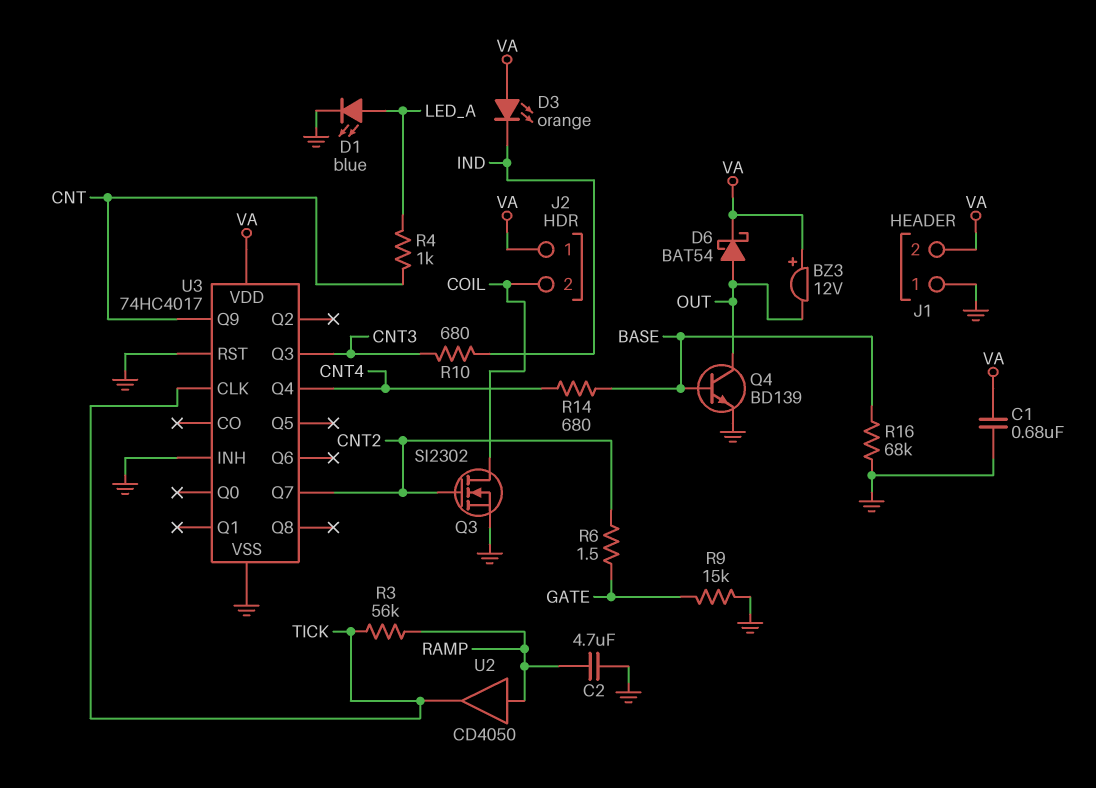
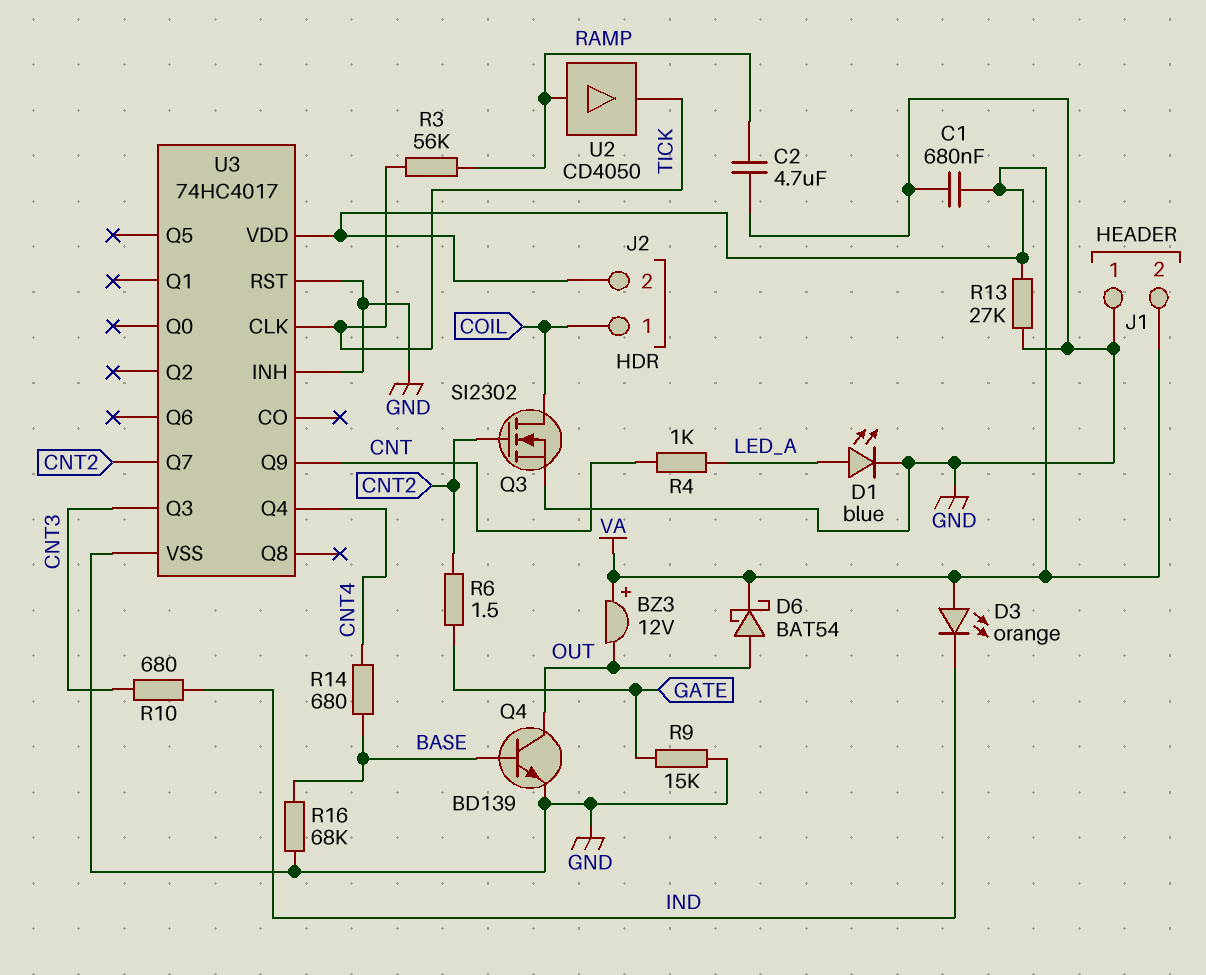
J2 pin 1: VA -> COIL
J2 pin 2: COIL -> VA
R13: none -> 27k (GND, VA)

